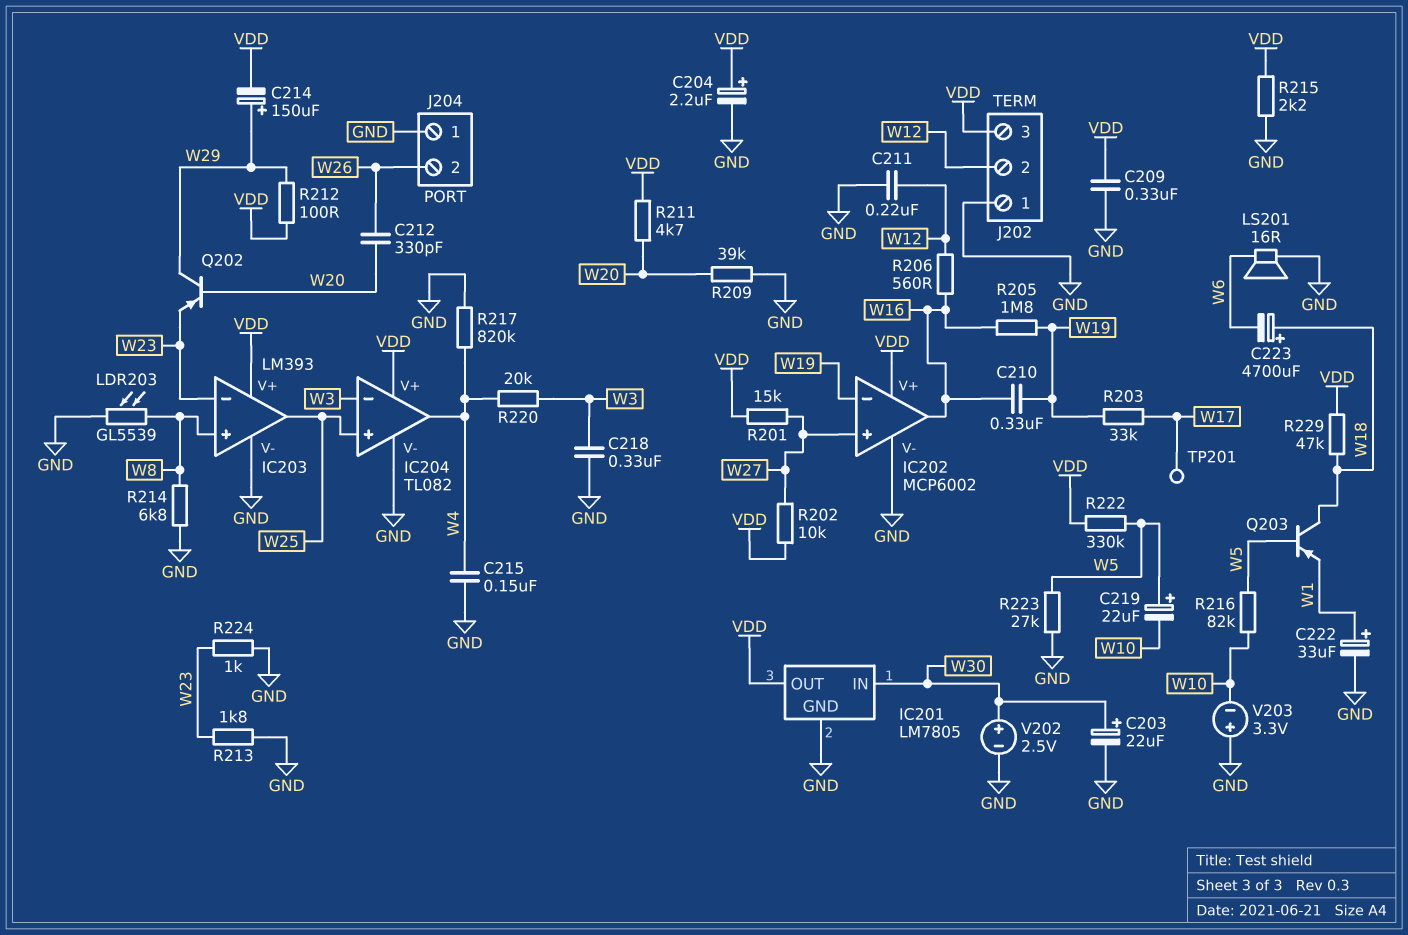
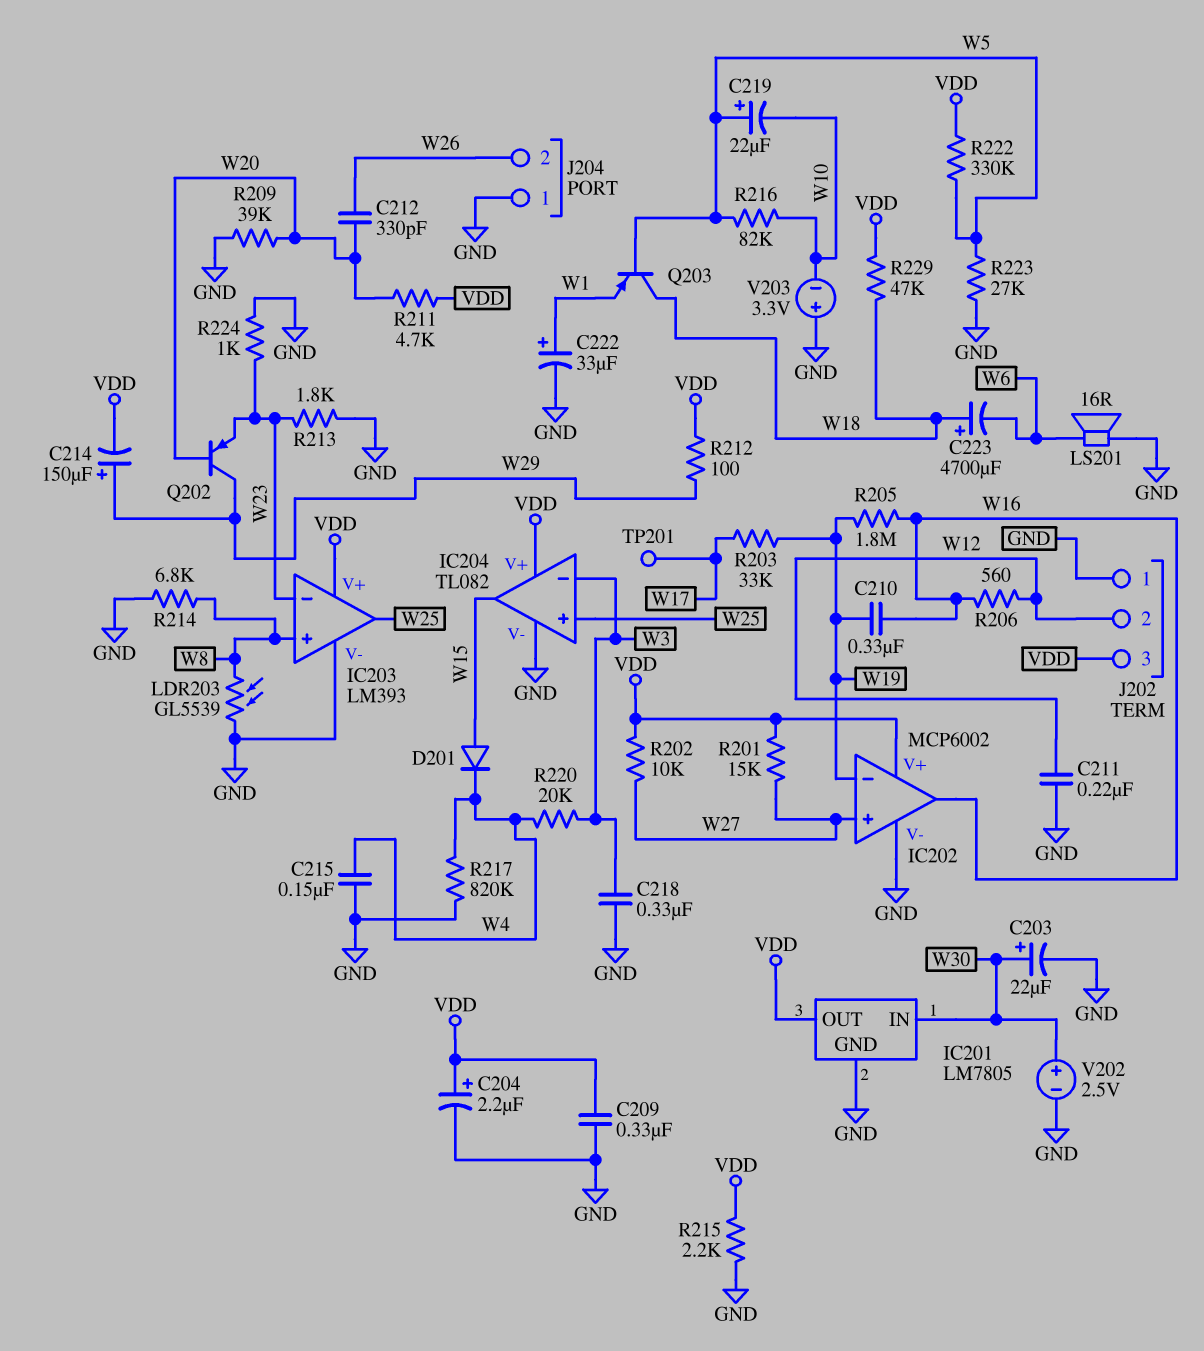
D201: none -> diode (A W15, K W4)
IC204 pin out: W4 -> W15

